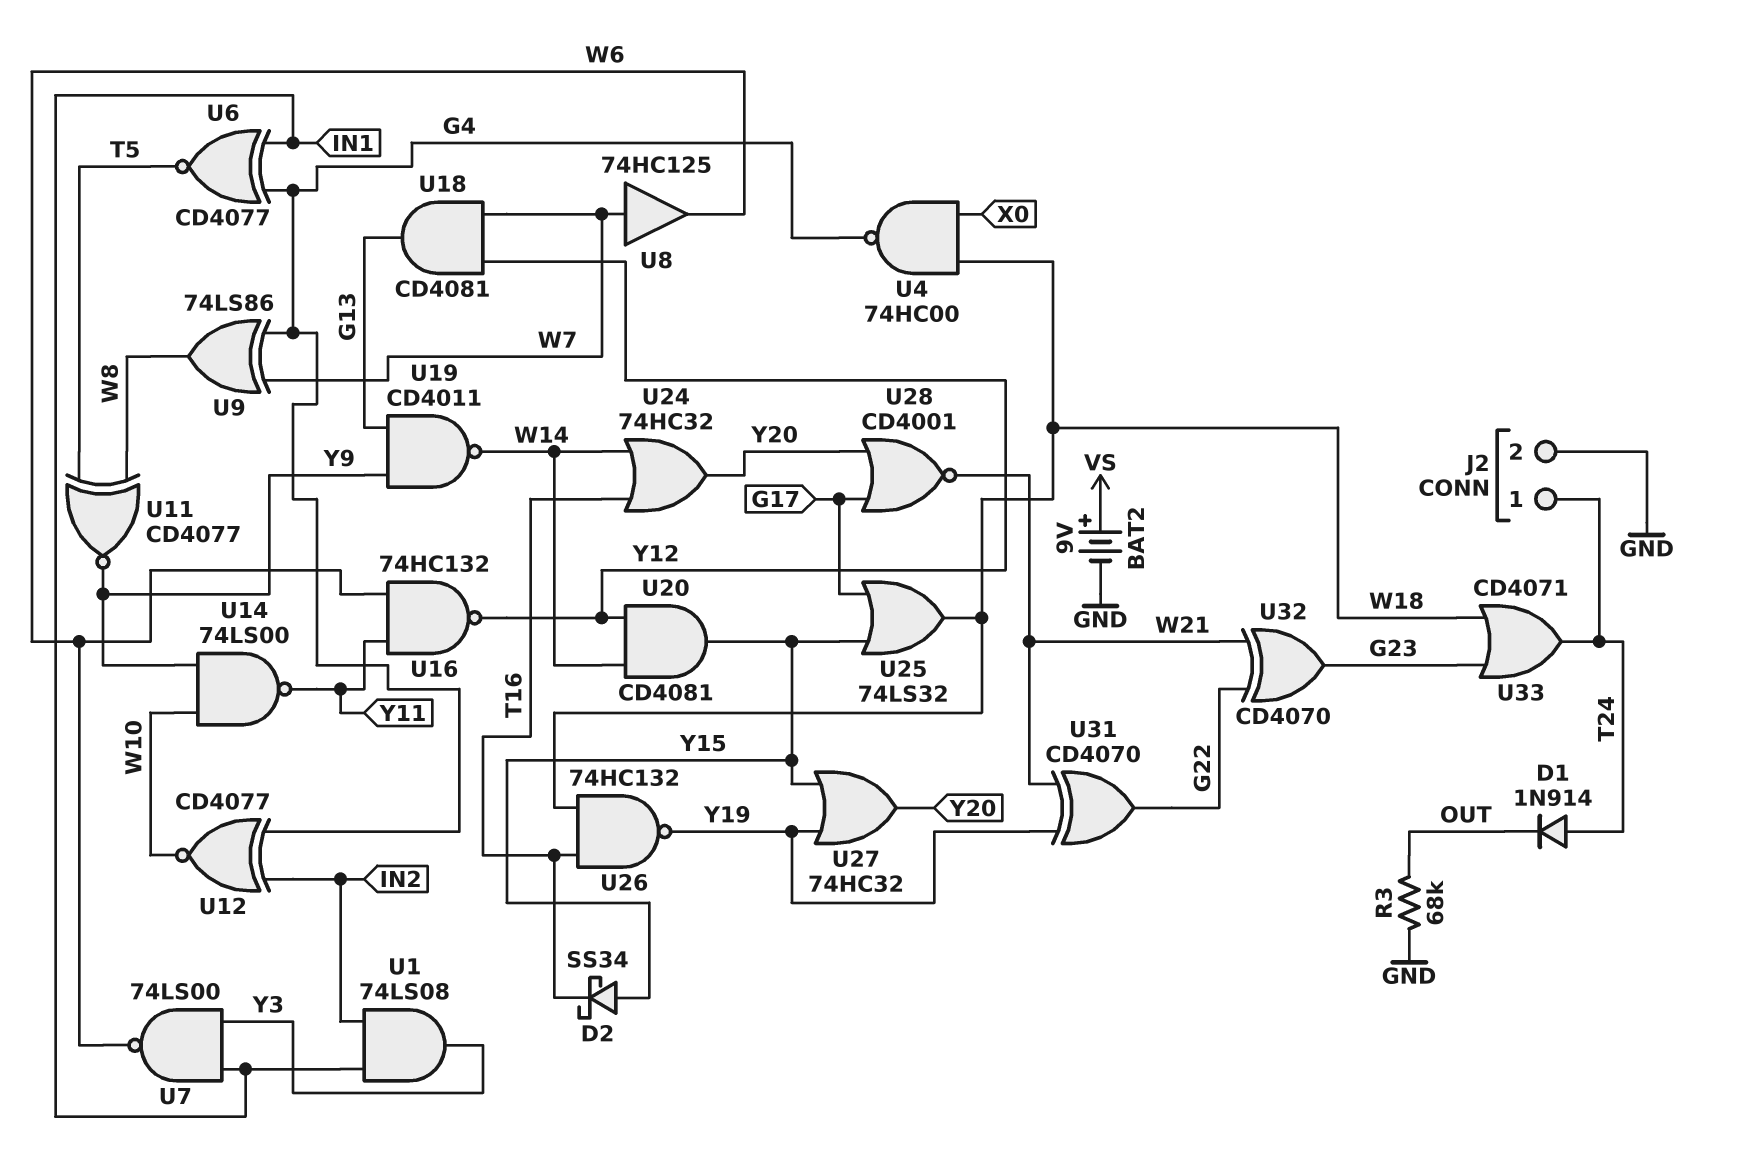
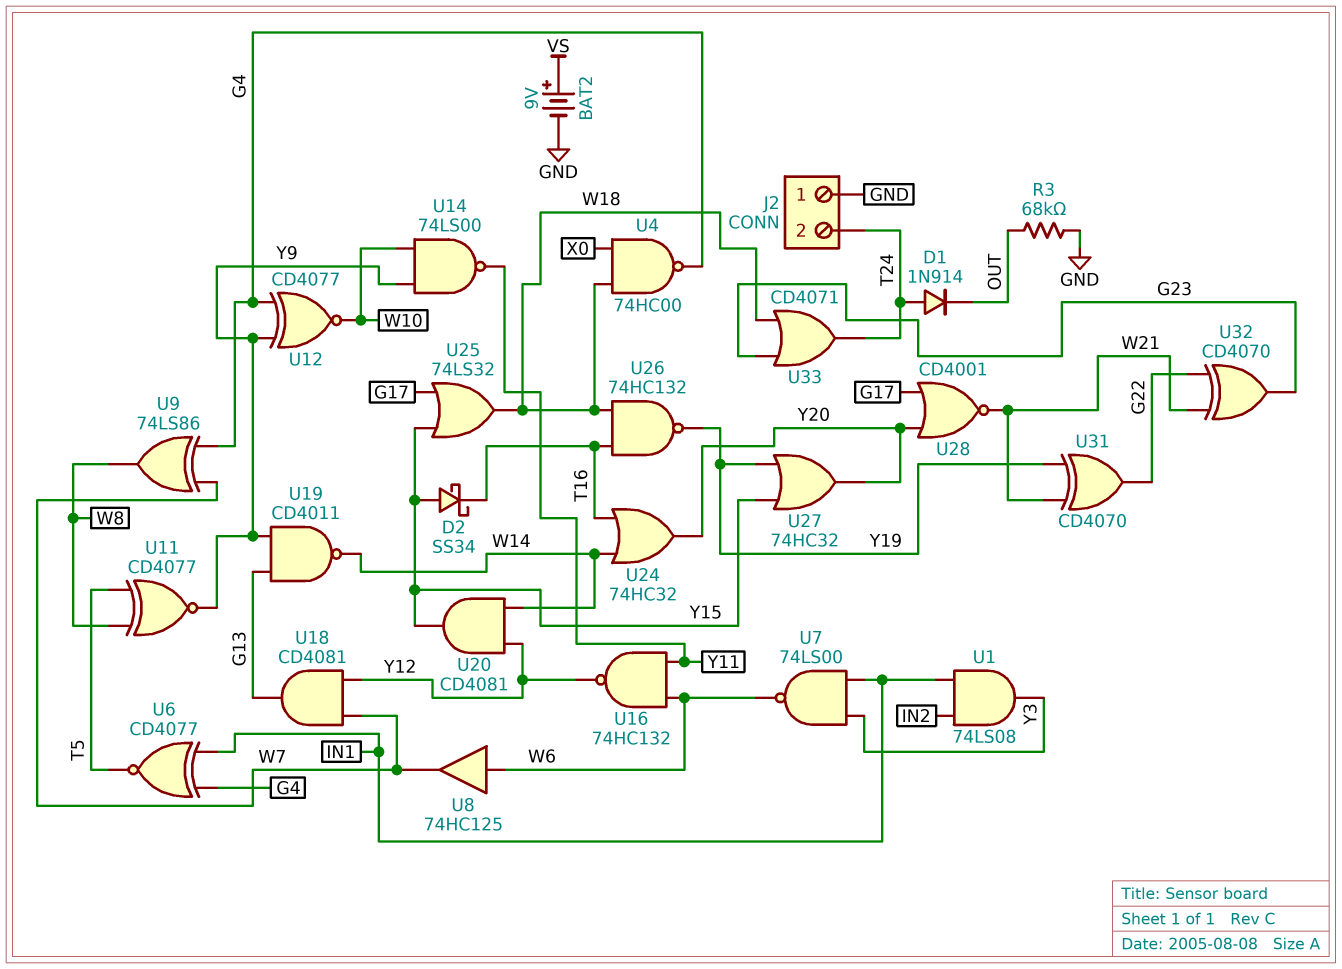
J2 pin 1: T24 -> GND
J2 pin 2: GND -> T24
U8: buffer 74HC125 (in W7, out W6) -> buffer 74HC125 (in W6, out W7)
U12: XNOR CD4077 (in G4, in IN2, out W10) -> XNOR CD4077 (in G4, in Y9, out W10)

